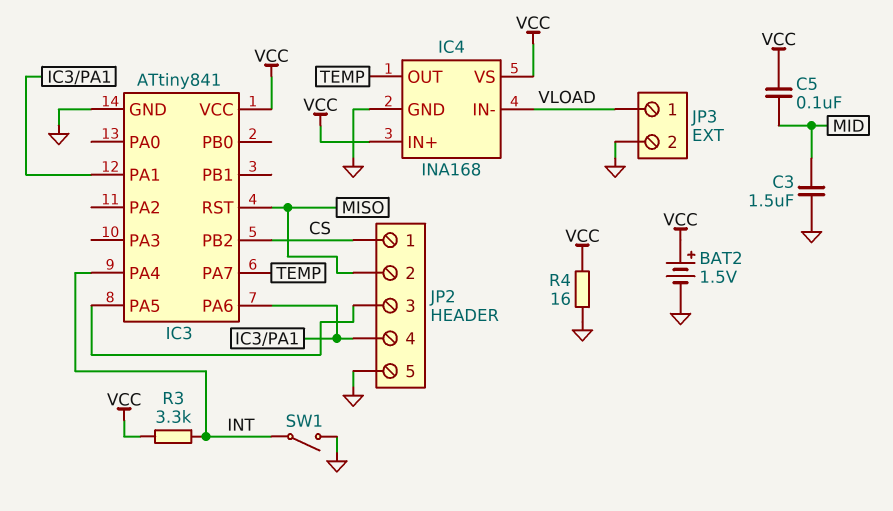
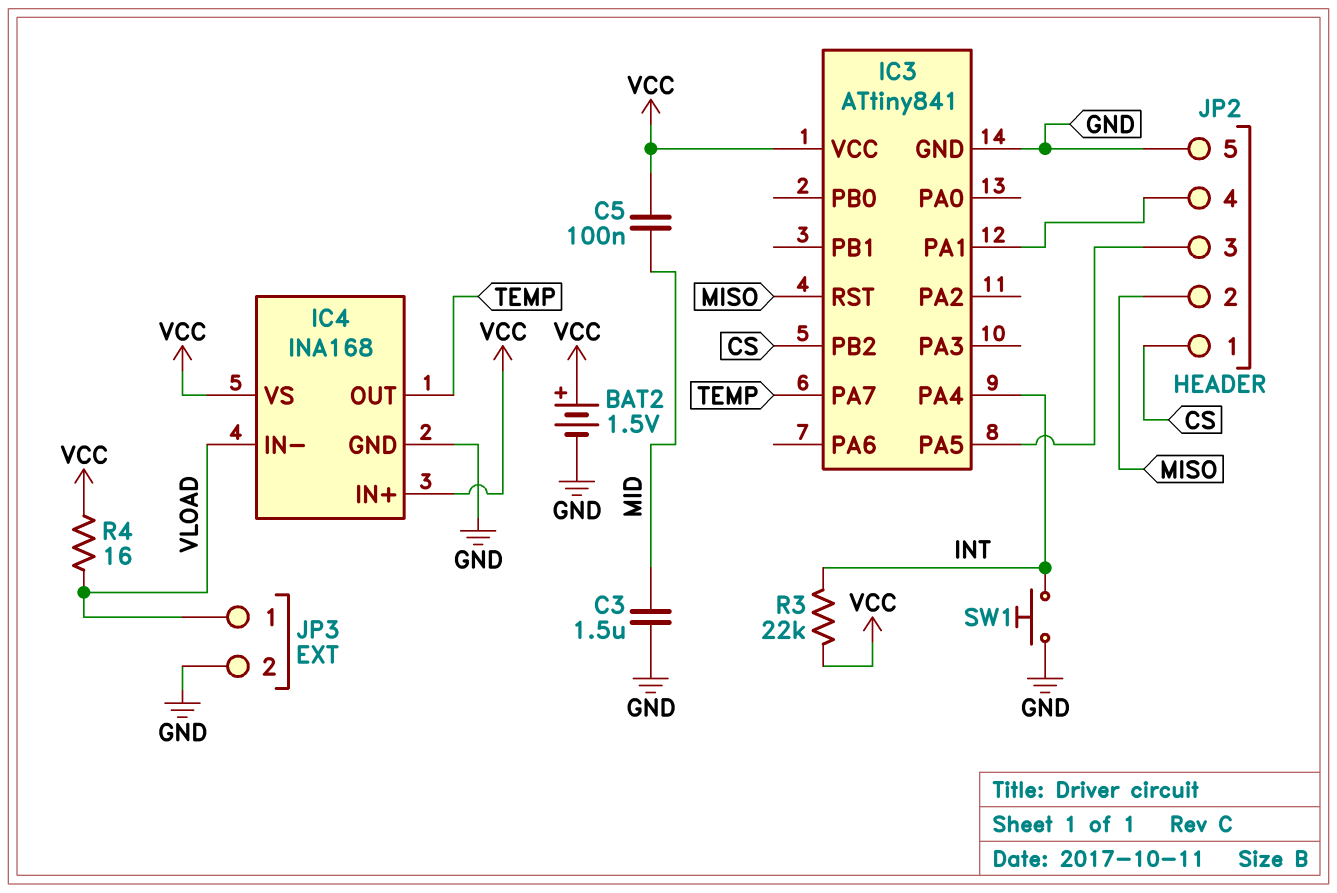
IC3 pin PA6: IC3/PA1 -> none
R3: 3.3k (INT, VCC) -> 22k (INT, VCC)
R4: 16 (GND, VCC) -> 16 (VCC, VLOAD)
SW1: switch (GND, INT) -> button (GND, INT)

